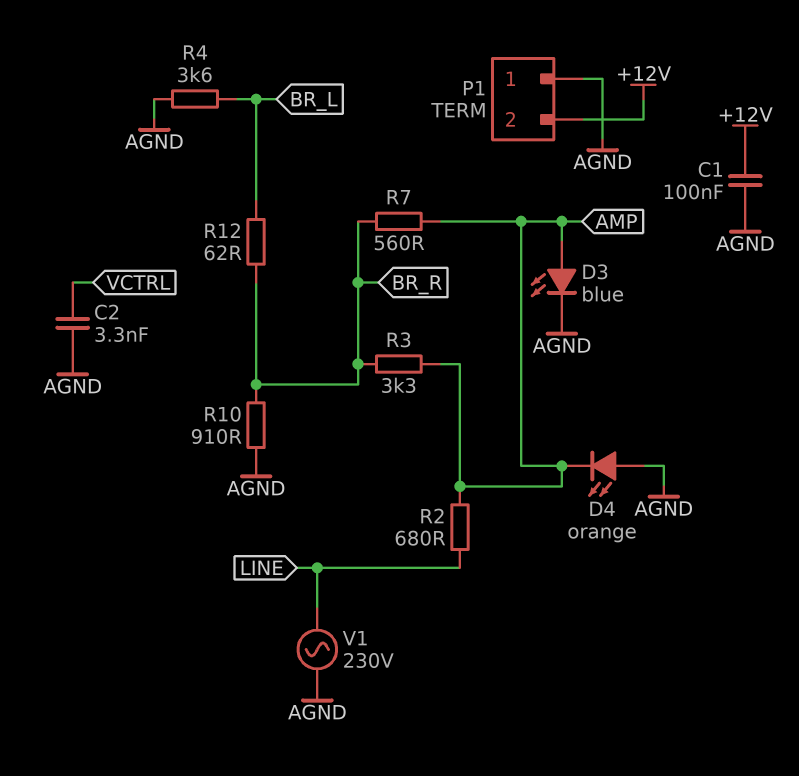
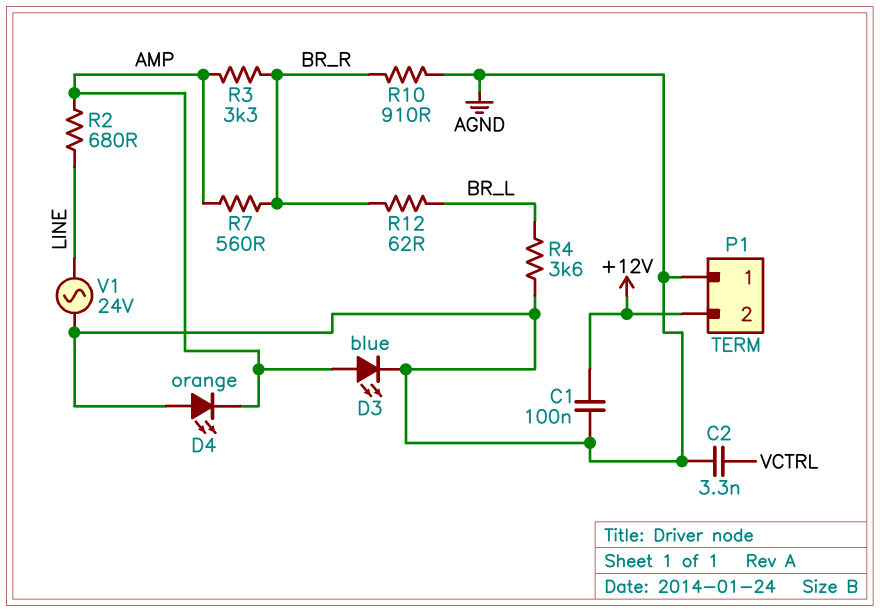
V1: AC 230V (AGND, LINE) -> AC 24V (AGND, LINE)

